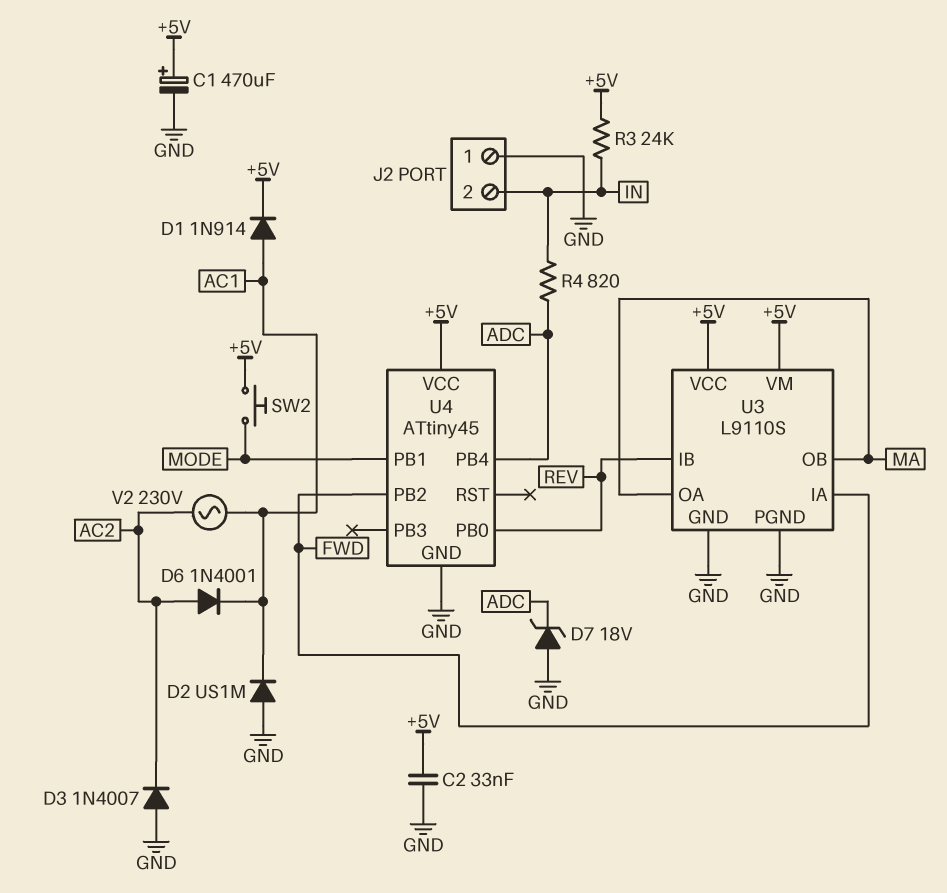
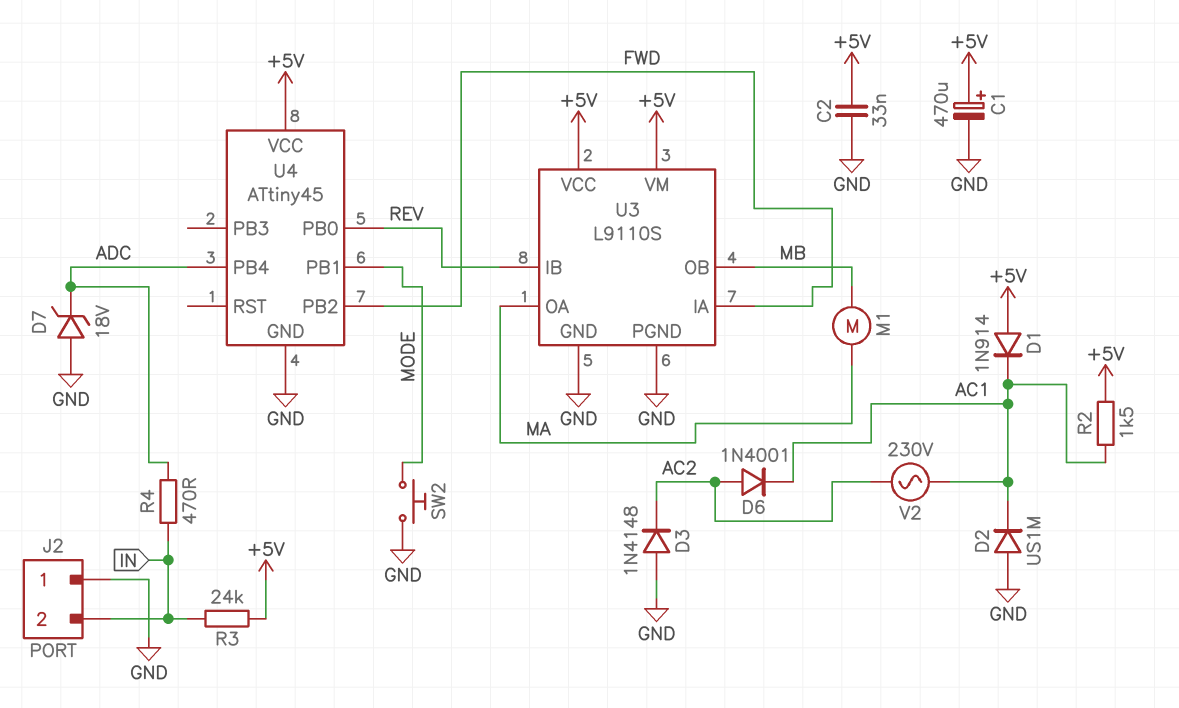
D1: diode 1N914 (A AC1, K +5V) -> diode 1N914 (A +5V, K AC1)
D3: diode 1N4007 (A GND, K AC2) -> diode 1N4148 (A GND, K AC2)
M1: none -> motor (MA, MB)
R2: none -> 1.5k (+5V, AC1)
R4: 820 (ADC, IN) -> 470 (ADC, IN)
SW2: button (+5V, MODE) -> button (GND, MODE)
U3 pin OB: MA -> MB

